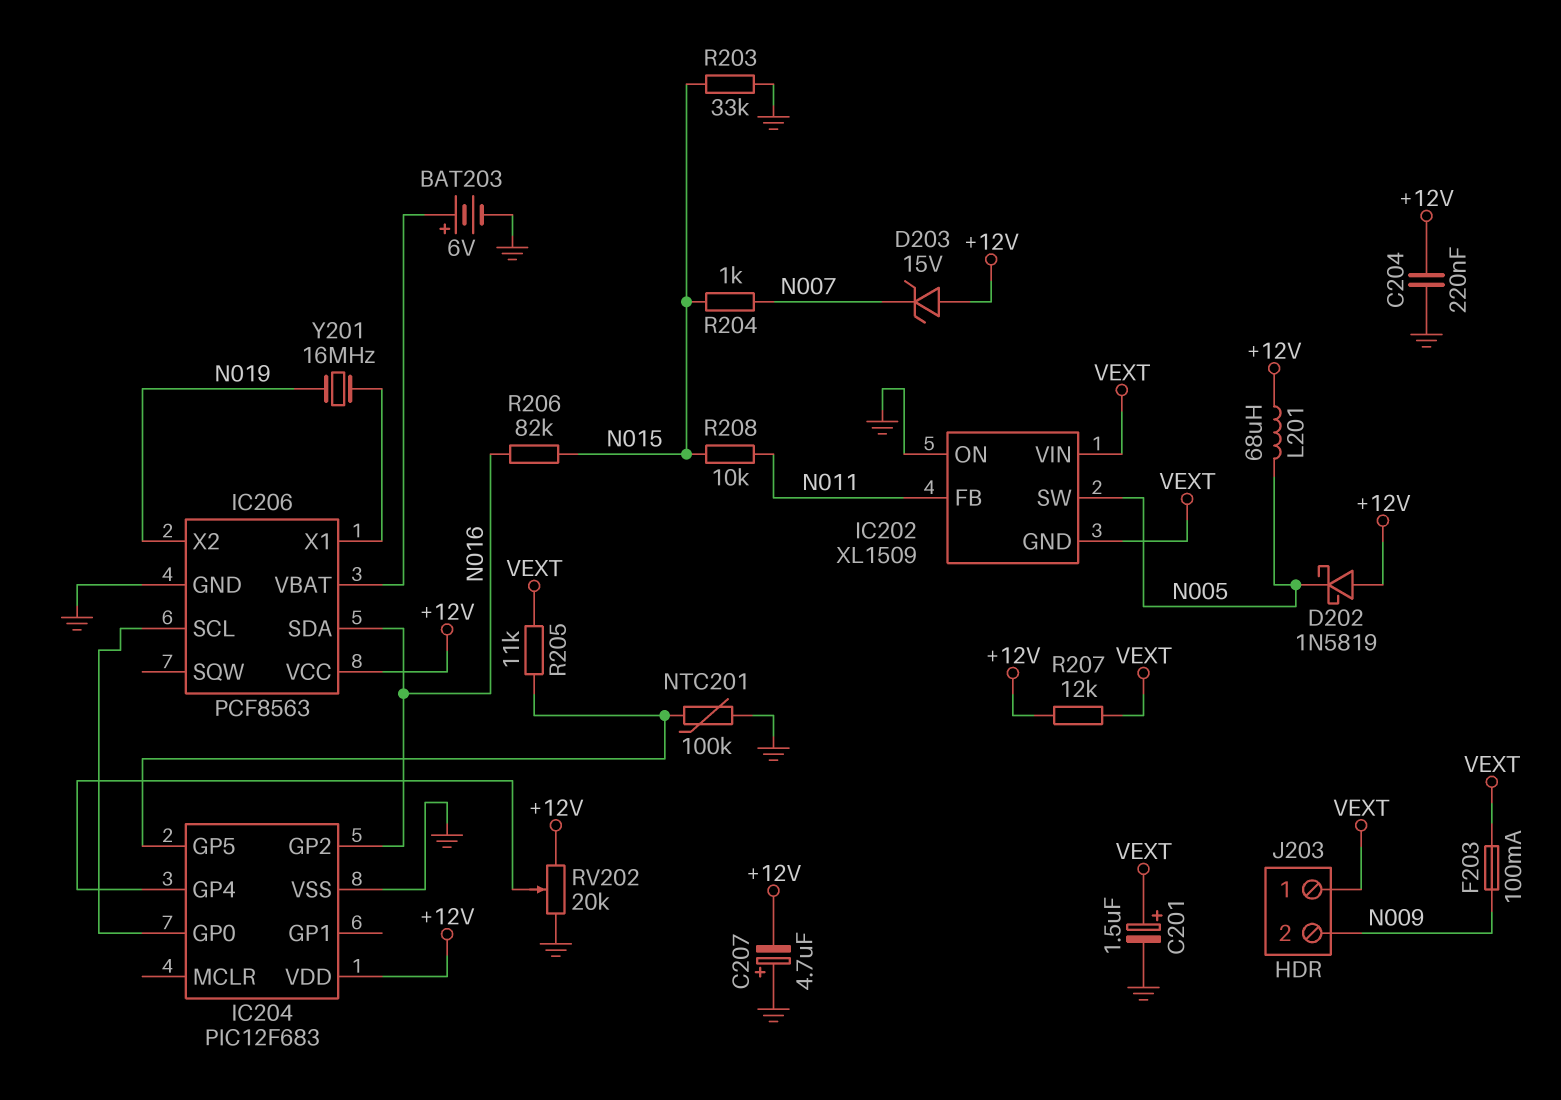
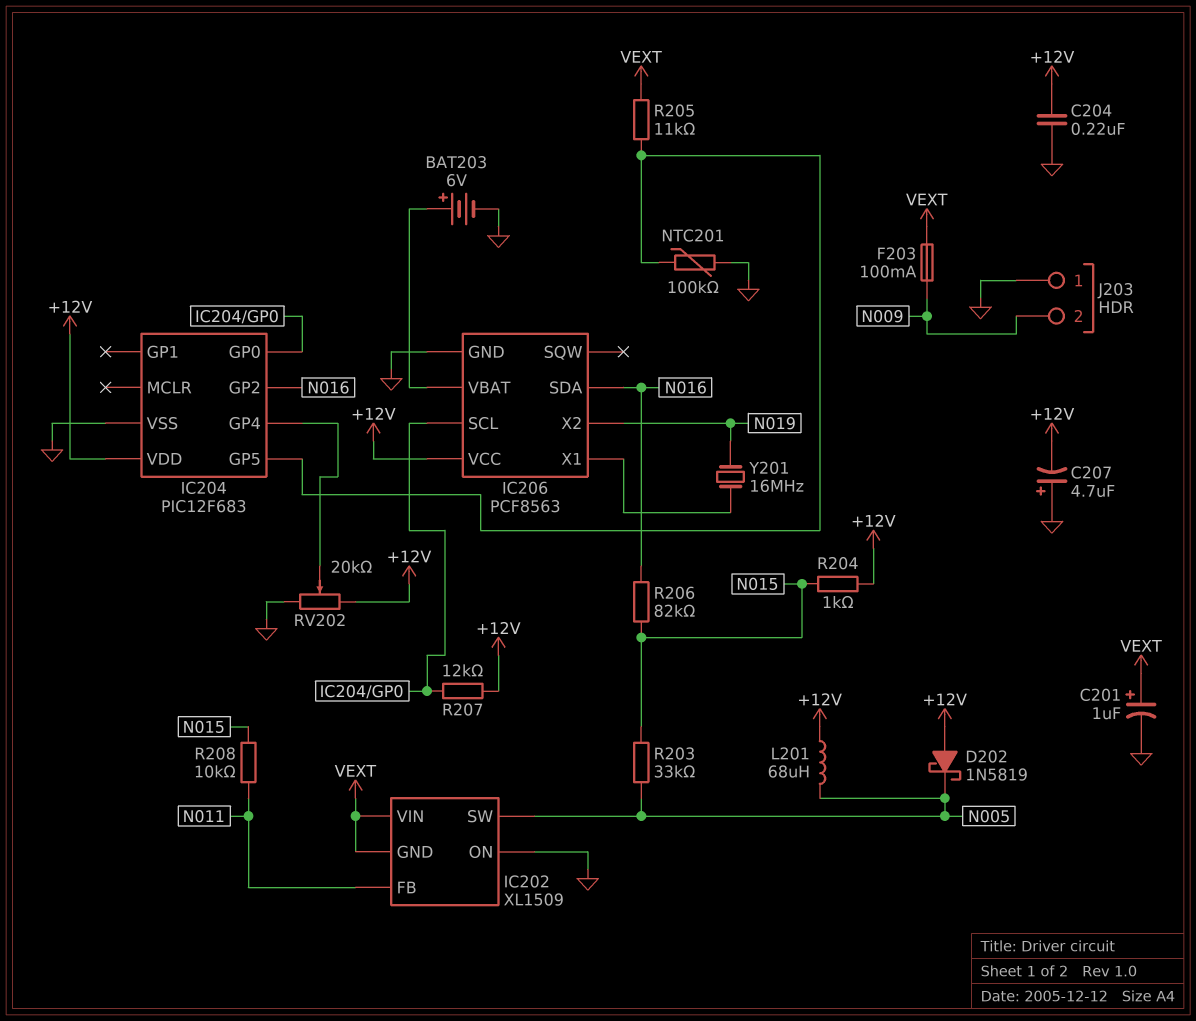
C201: 1.5uF (plus VEXT, minus GND) -> 1uF (plus VEXT, minus GND)
D203: zener 15V (A +12V, K N007) -> none
J203 pin 1: VEXT -> GND
R203: 33k (GND, N015) -> 33k (N005, N015)
R204: 1k (N007, N015) -> 1k (+12V, N015)
R207: 12k (+12V, VEXT) -> 12k (+12V, IC204/GP0)

